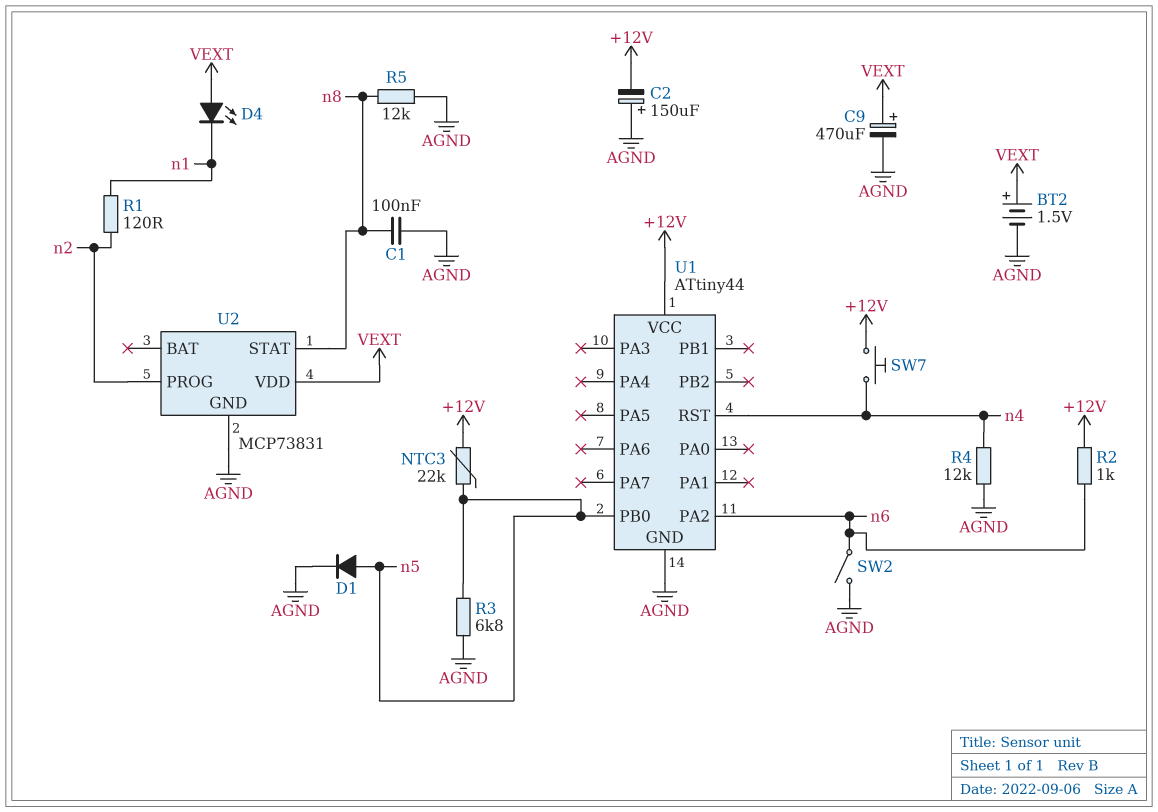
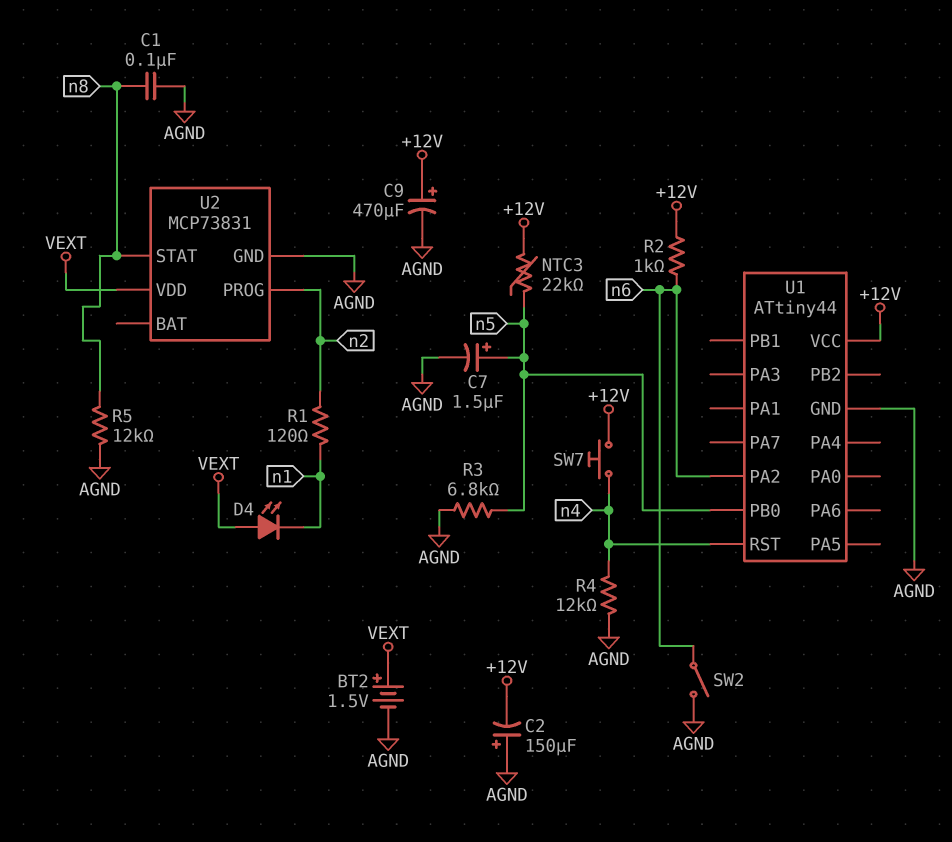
C7: none -> 1.5uF (plus n5, minus AGND)
C9: 470uF (plus VEXT, minus AGND) -> 470uF (plus +12V, minus AGND)
D1: diode (A n5, K AGND) -> none

